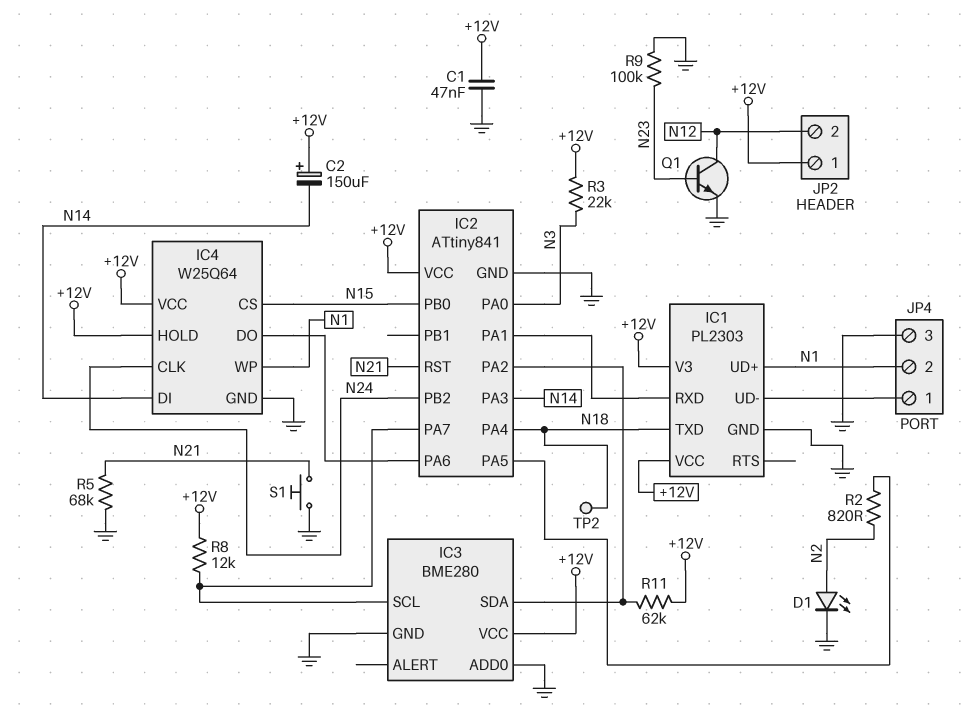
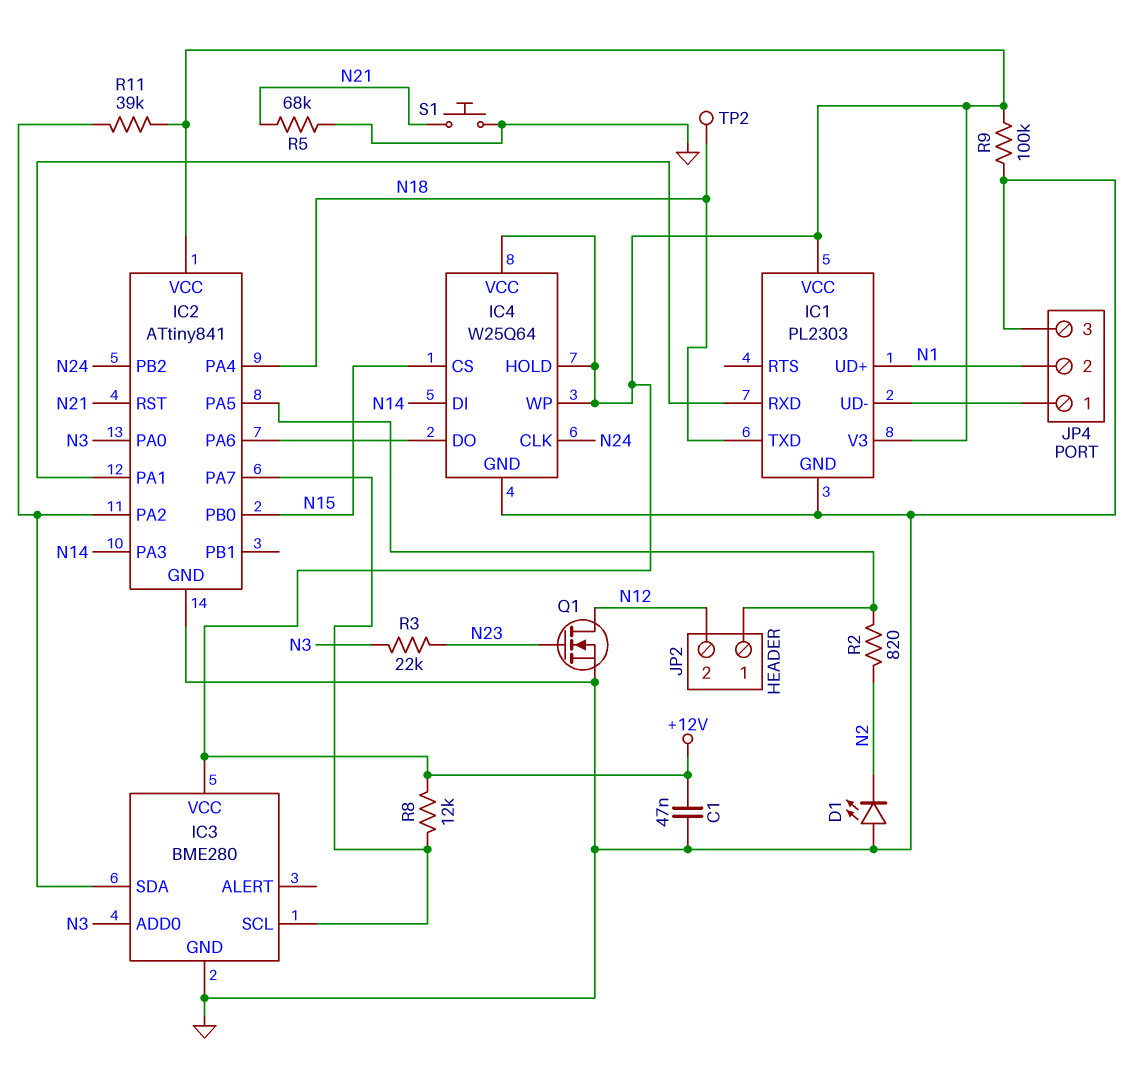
C2: 150uF (plus +12V, minus N14) -> none
D1: LED (A N2, K GND) -> LED (A GND, K N2)
IC3 pin ADD0: GND -> N3
IC4 pin WP: N1 -> +12V
JP2 pin 1: +12V -> IC2/PA5
Q1: NPN (B N23, C N12, E GND) -> NMOS (G N23, D N12, S GND)
R3: 22k (+12V, N3) -> 22k (N3, N23)
R9: 100k (GND, N23) -> 100k (+12V, GND)
R11: 62k (+12V, IC2/PA2) -> 39k (+12V, IC2/PA2)

